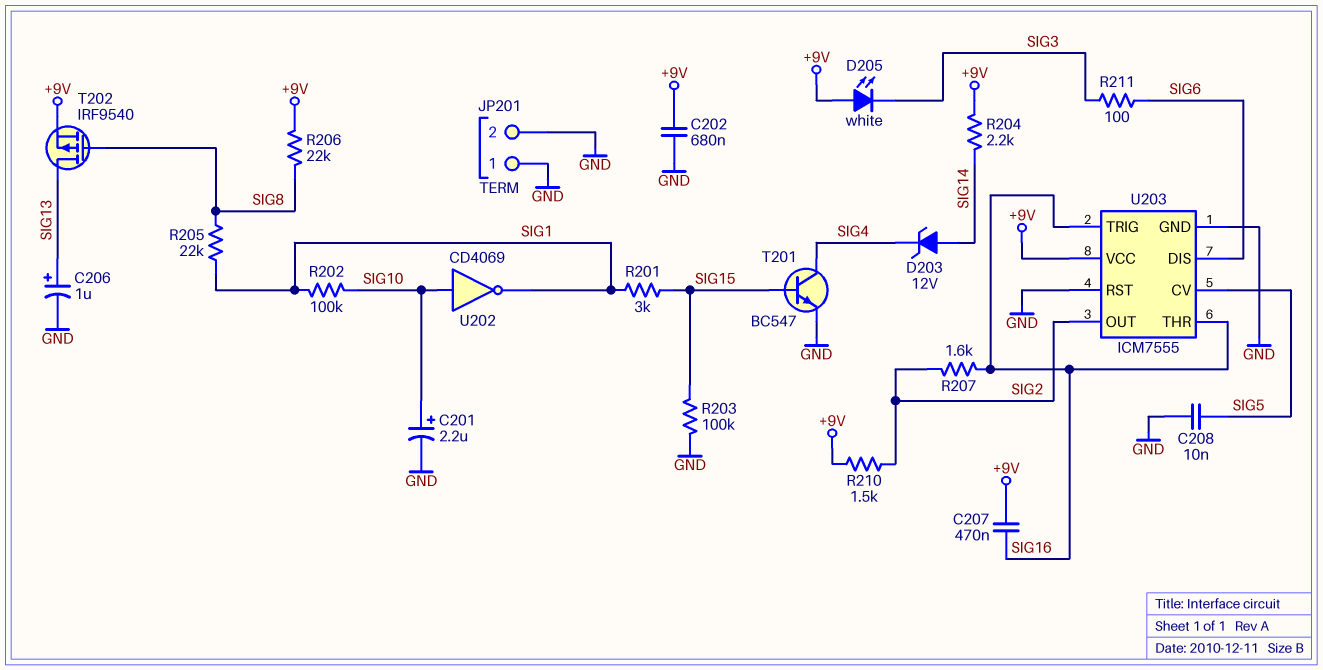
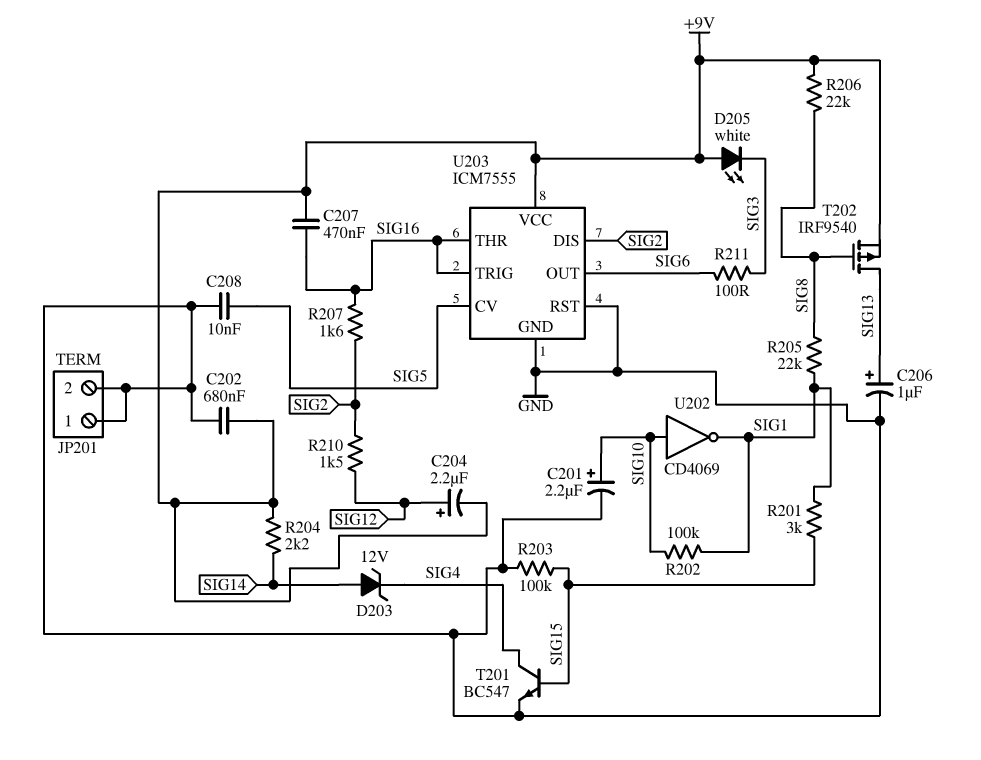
C204: none -> 2.2uF (plus SIG12, minus +9V)
R210: 1.5k (+9V, SIG2) -> 1.5k (SIG2, SIG12)
U203 pin DIS: SIG6 -> SIG2
U203 pin OUT: SIG2 -> SIG6

